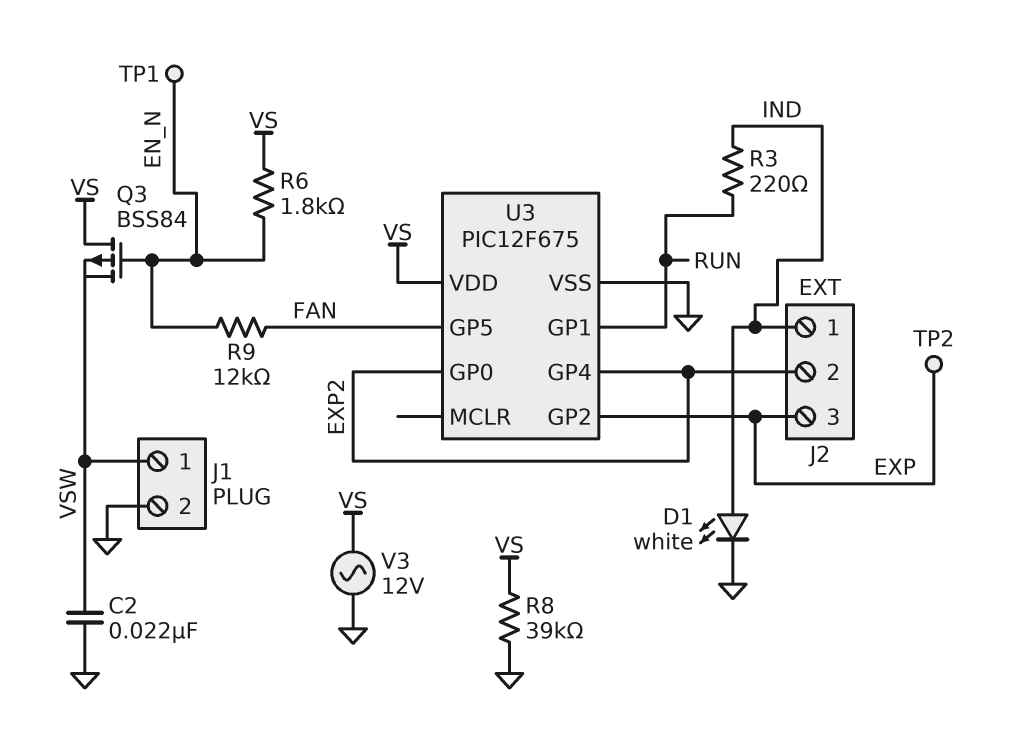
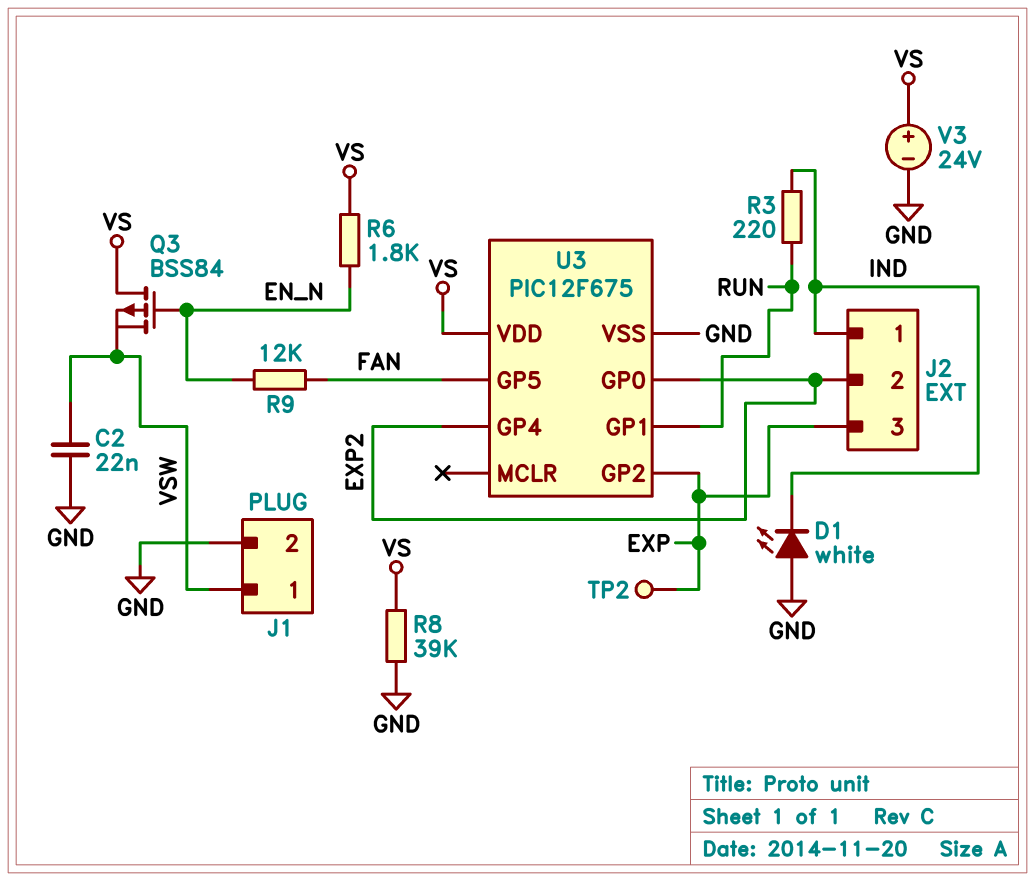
D1: LED white (A IND, K GND) -> LED white (A GND, K IND)
TP1: test point (EN_N) -> none
V3: AC 12V (GND, VS) -> 24V (plus VS, minus GND)

